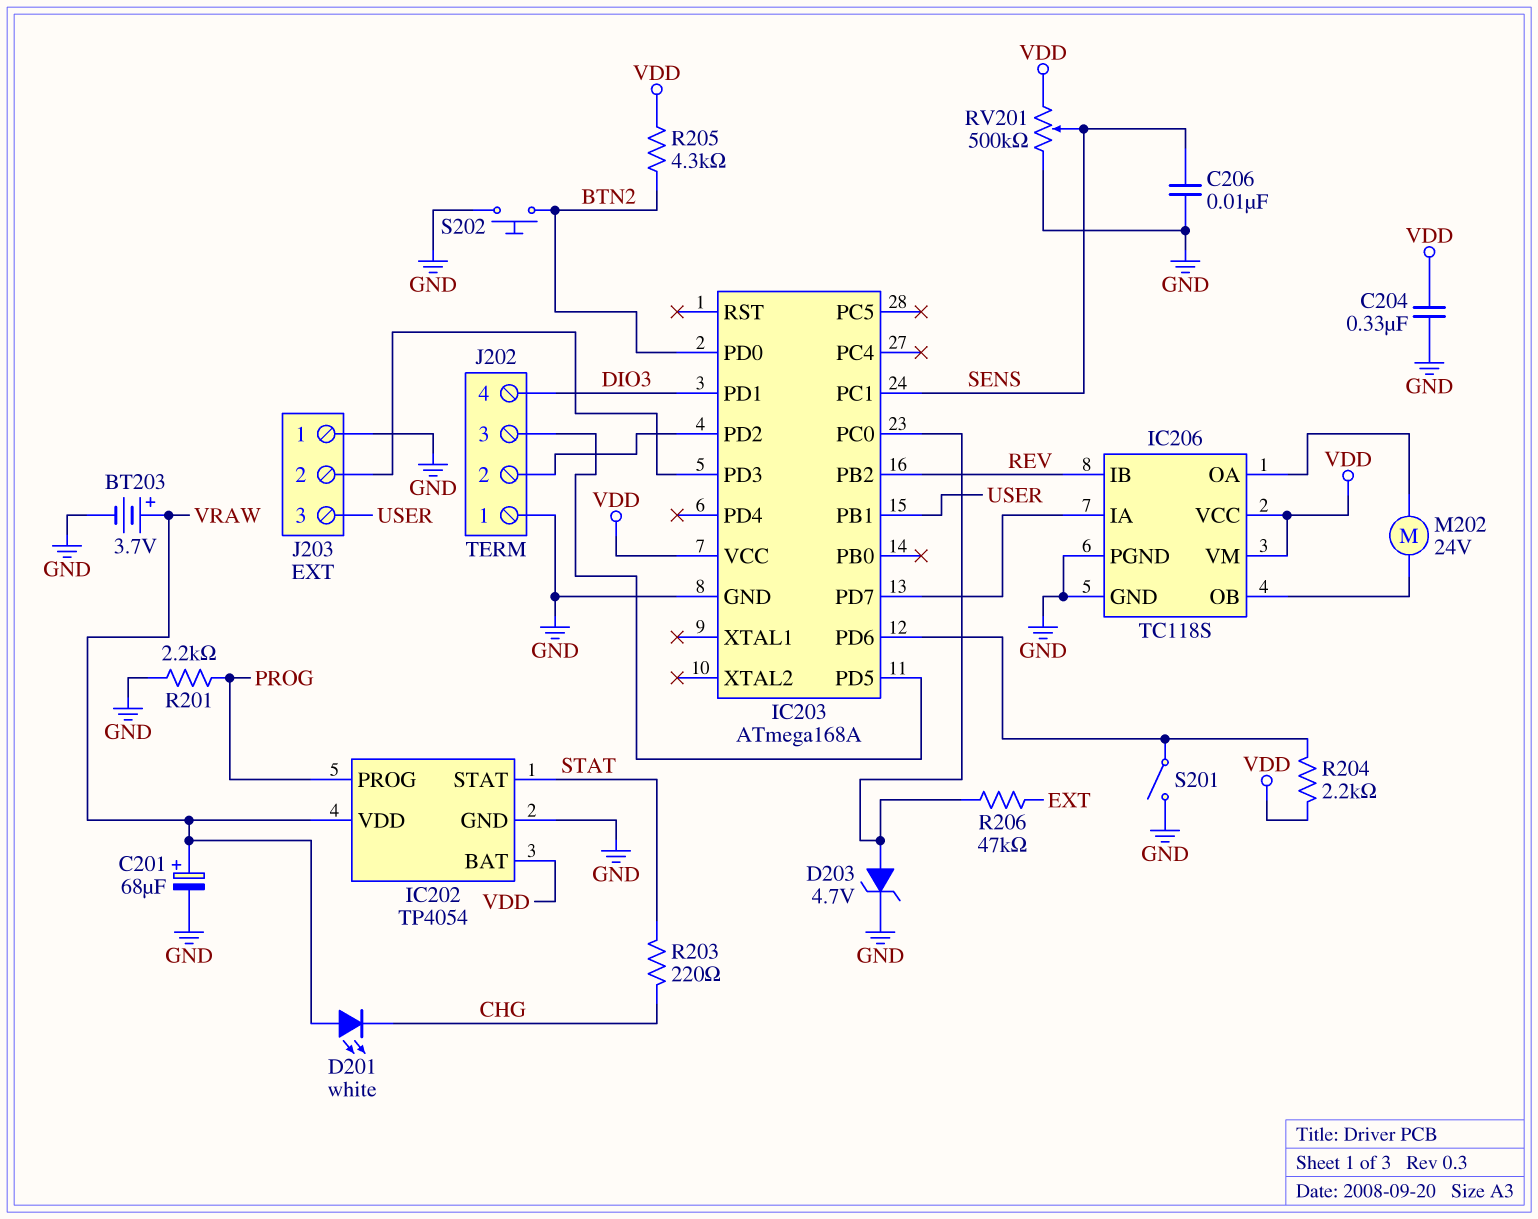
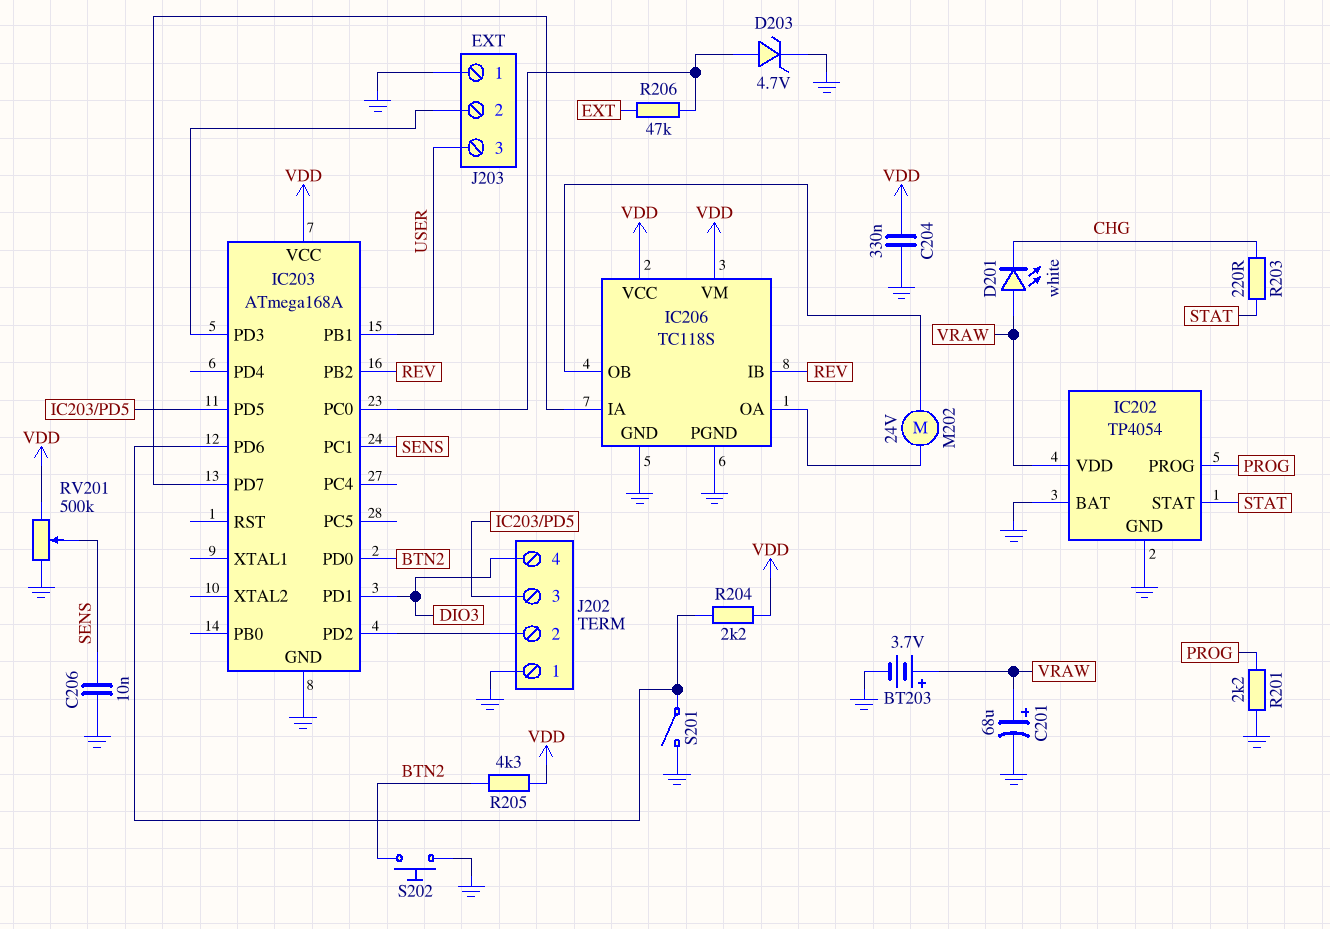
IC202 pin BAT: VDD -> GND

